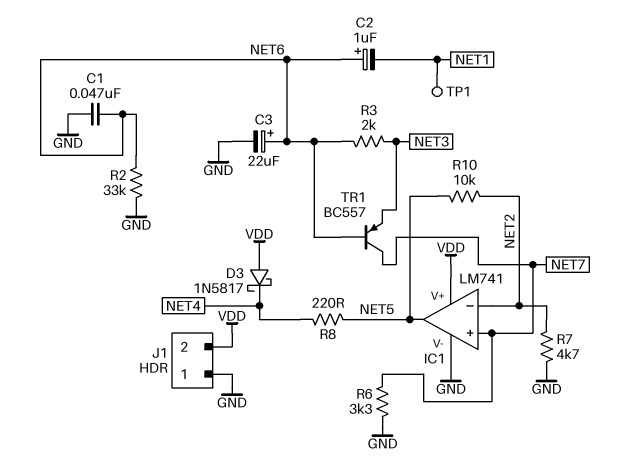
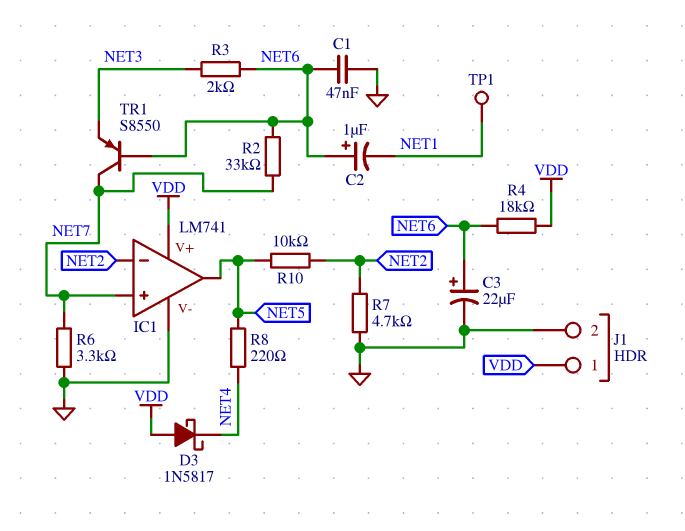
J1 pin 1: GND -> VDD
J1 pin 2: VDD -> GND
R2: 33k (GND, NET6) -> 33k (NET6, NET7)
R4: none -> 18k (NET6, VDD)
TR1: PNP BC557 (B NET6, C NET7, E NET3) -> PNP S8550 (B NET6, C NET7, E NET3)

